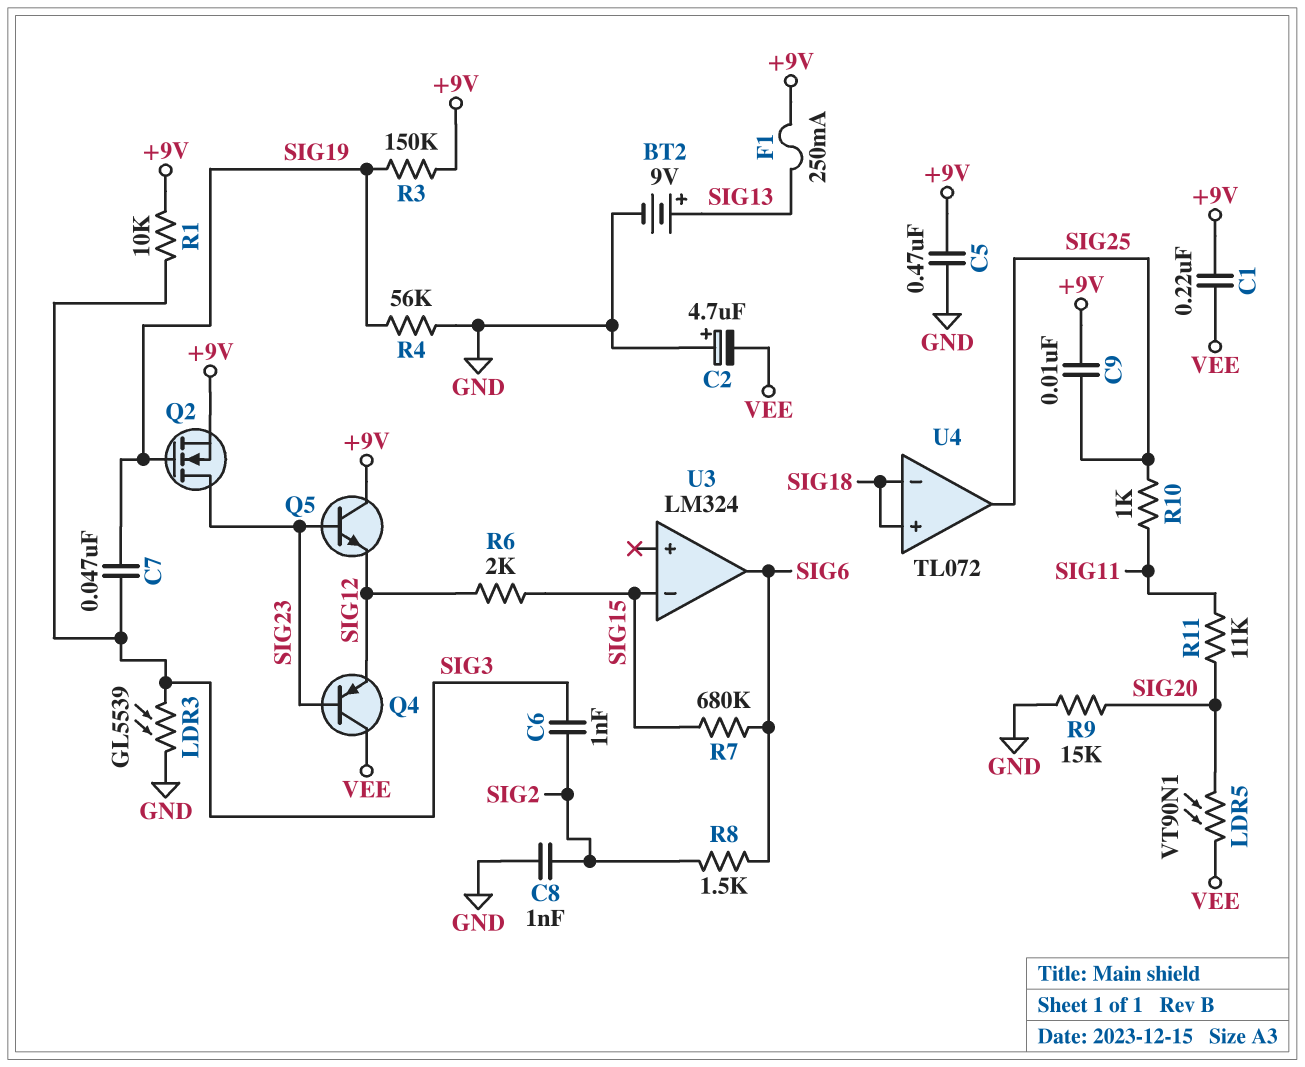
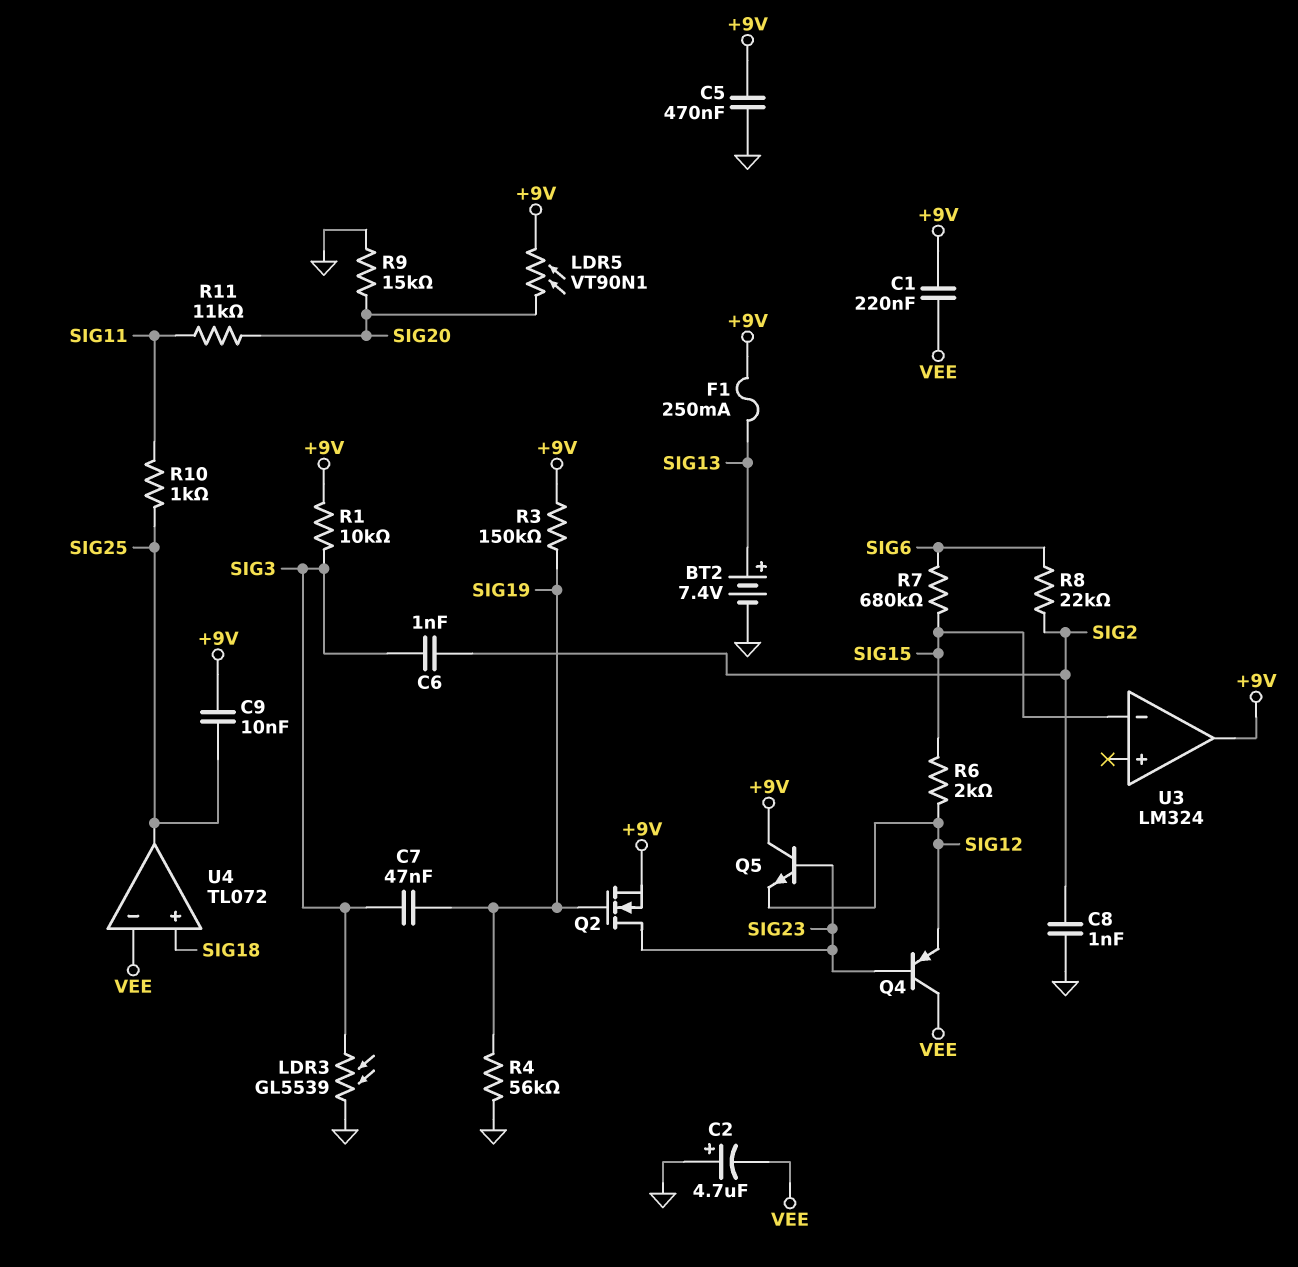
BT2: 9V (plus SIG13, minus GND) -> 7.4V (plus SIG13, minus GND)
LDR5: VT90N1 (SIG20, VEE) -> VT90N1 (+9V, SIG20)
R8: 1.5k (SIG2, SIG6) -> 22k (SIG2, SIG6)
U3 pin out: SIG6 -> +9V
U4 pin in-: SIG18 -> VEE

